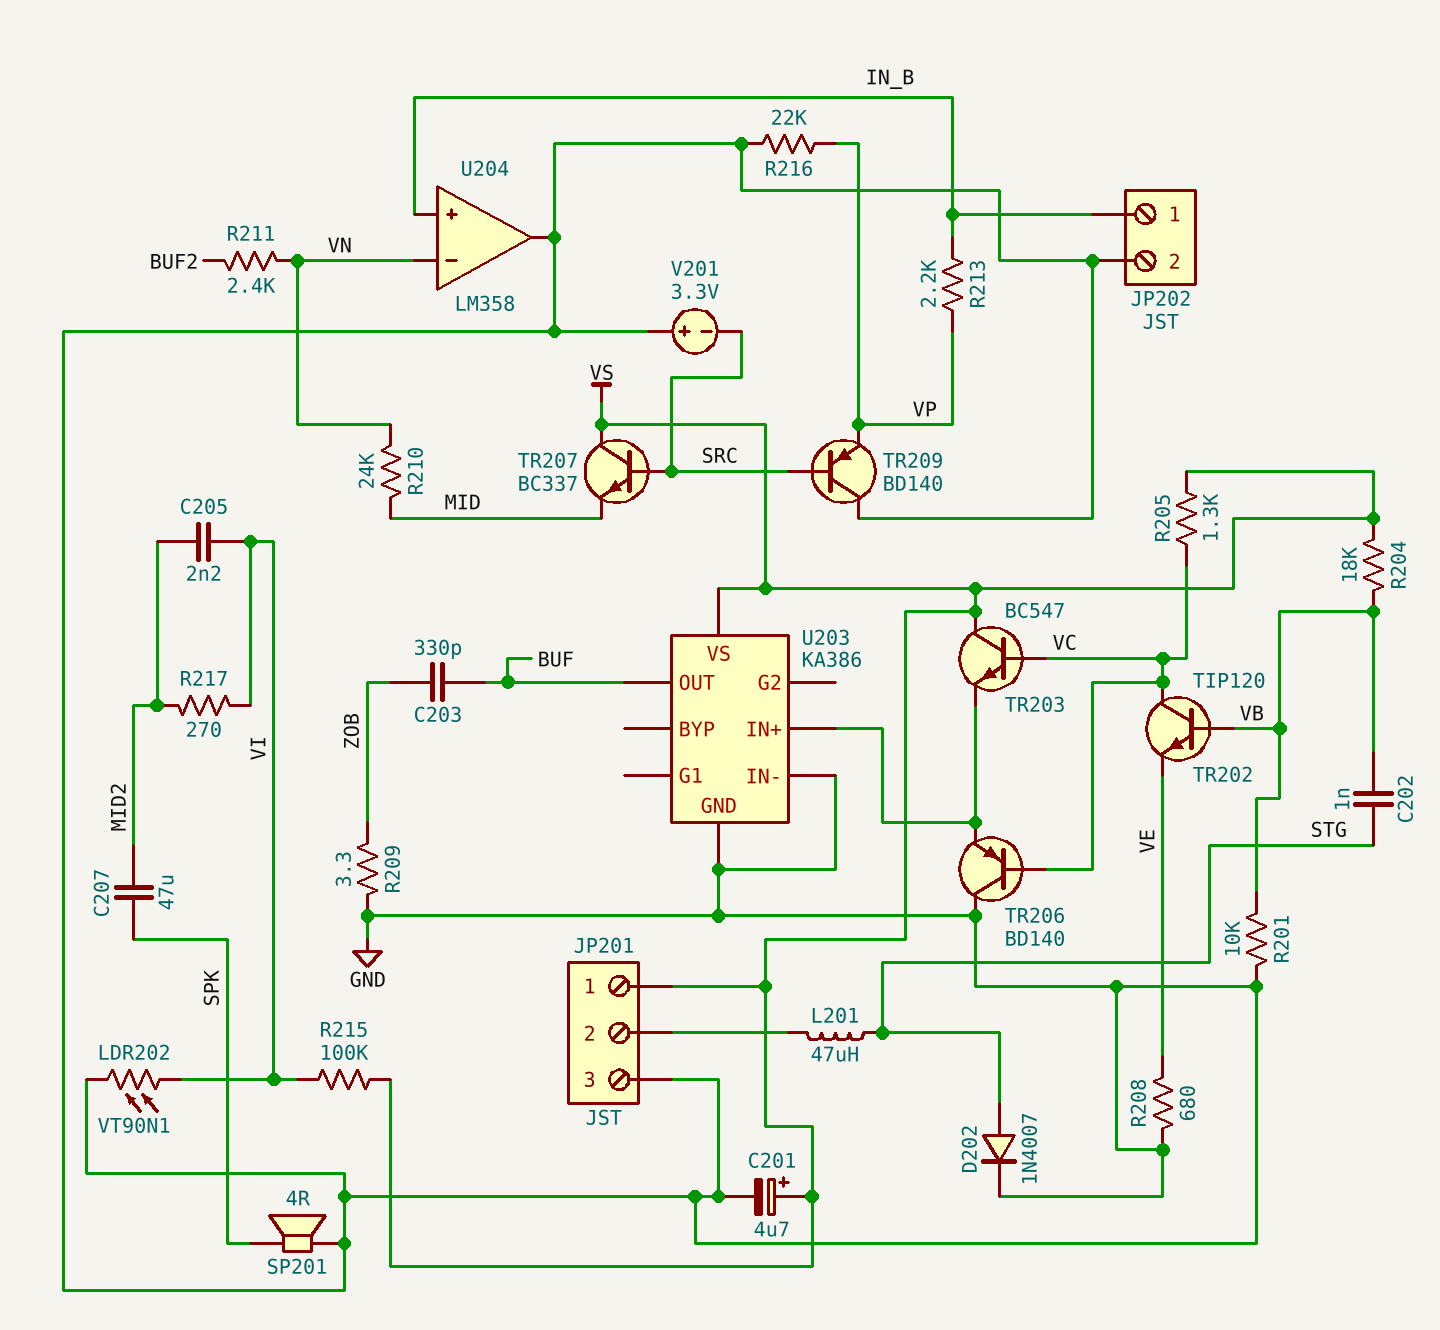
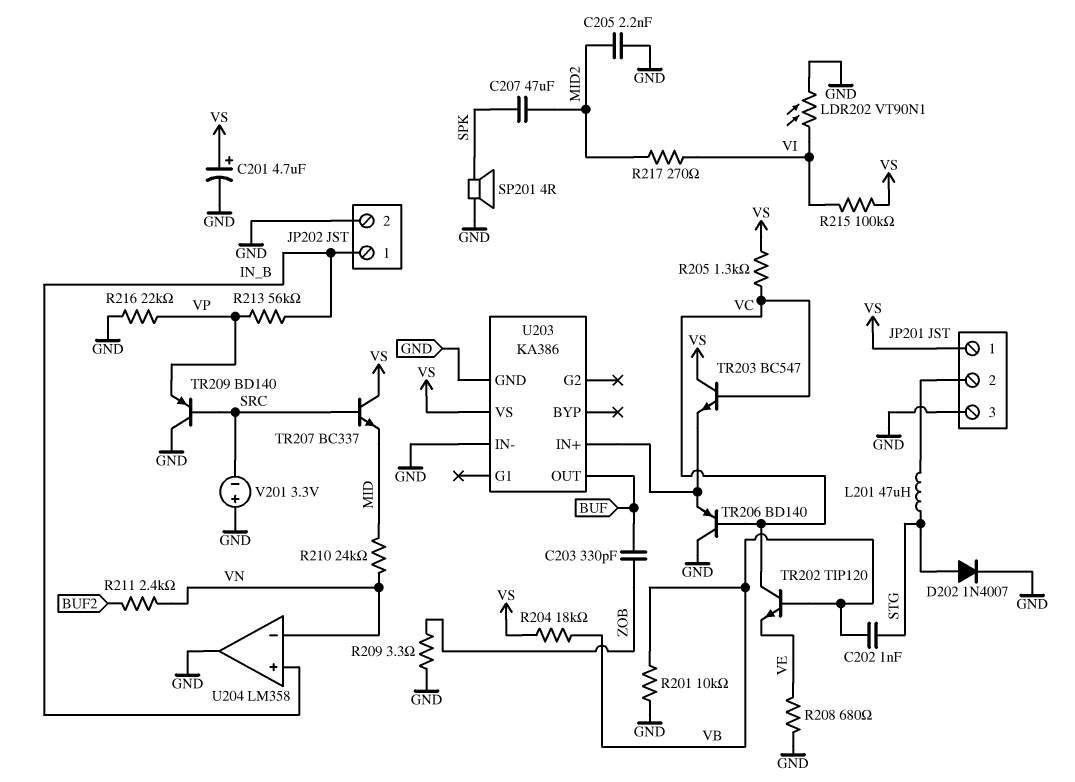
C205: 2.2nF (MID2, VI) -> 2.2nF (GND, MID2)
R213: 2.2k (IN_B, VP) -> 56k (IN_B, VP)

